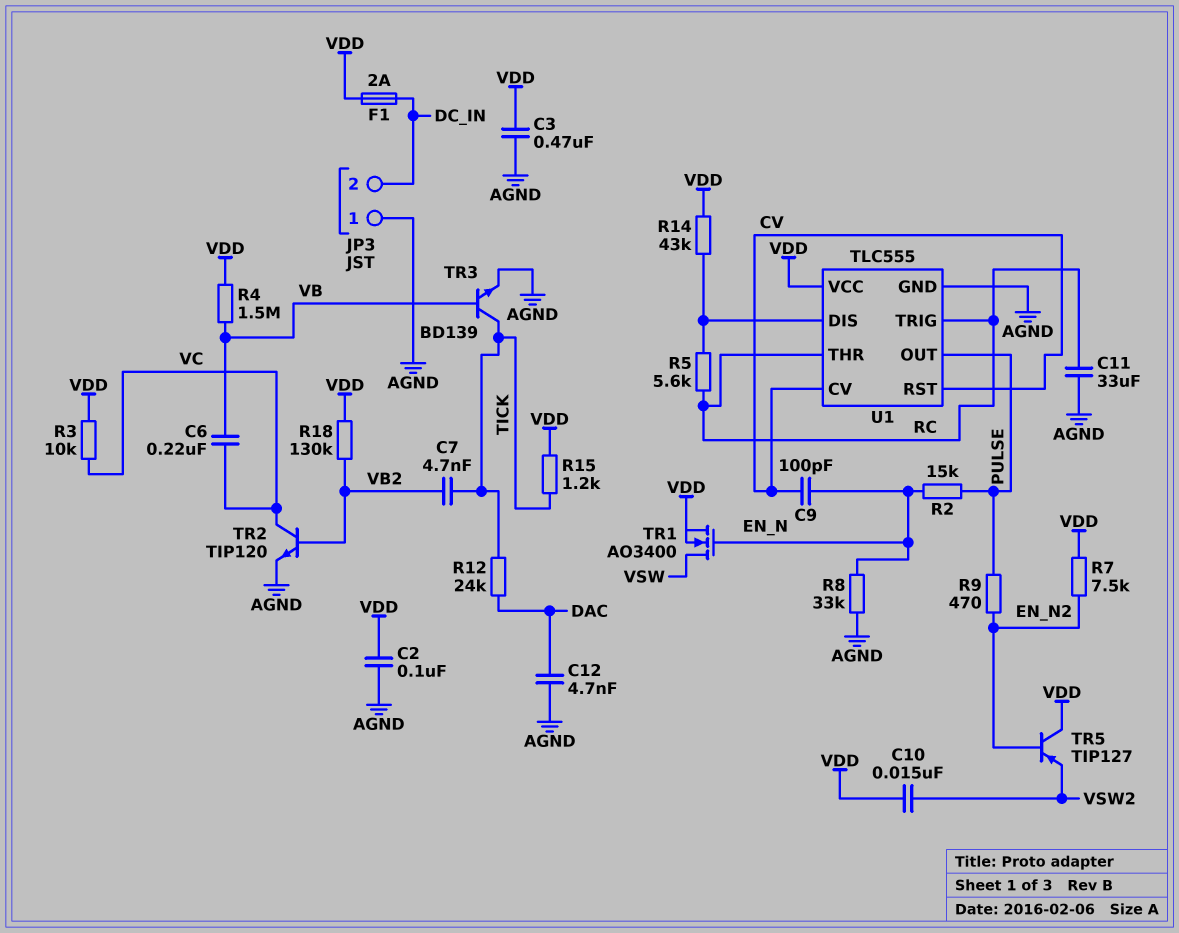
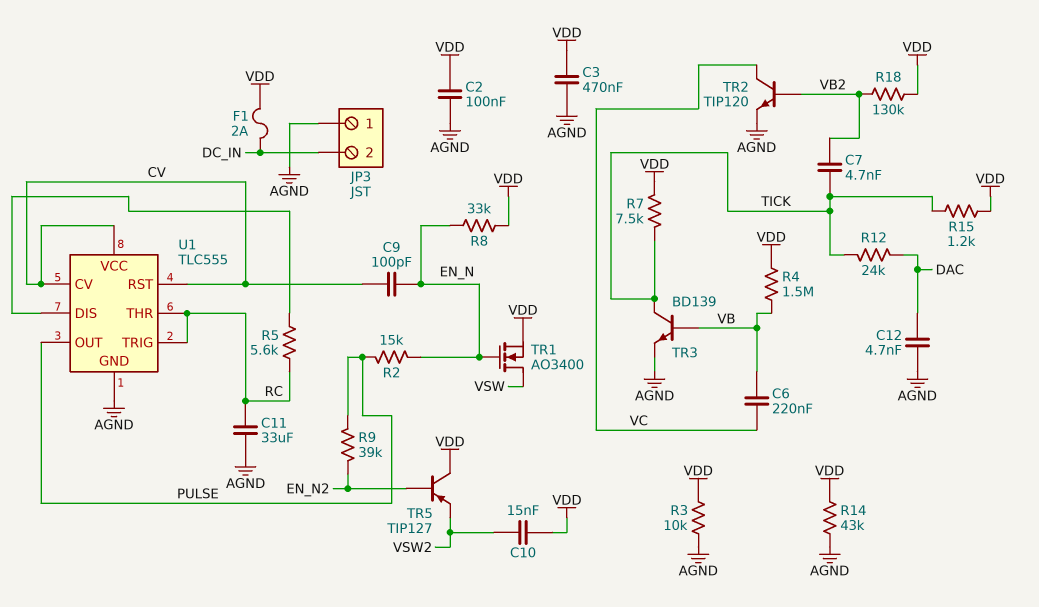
R3: 10k (VC, VDD) -> 10k (AGND, VDD)
R7: 7.5k (EN_N2, VDD) -> 7.5k (TICK, VDD)
R8: 33k (AGND, EN_N) -> 33k (EN_N, VDD)
R9: 470 (EN_N2, PULSE) -> 39k (EN_N2, PULSE)
R14: 43k (U1/DIS, VDD) -> 43k (AGND, VDD)
U1 pin VCC: VDD -> CV

